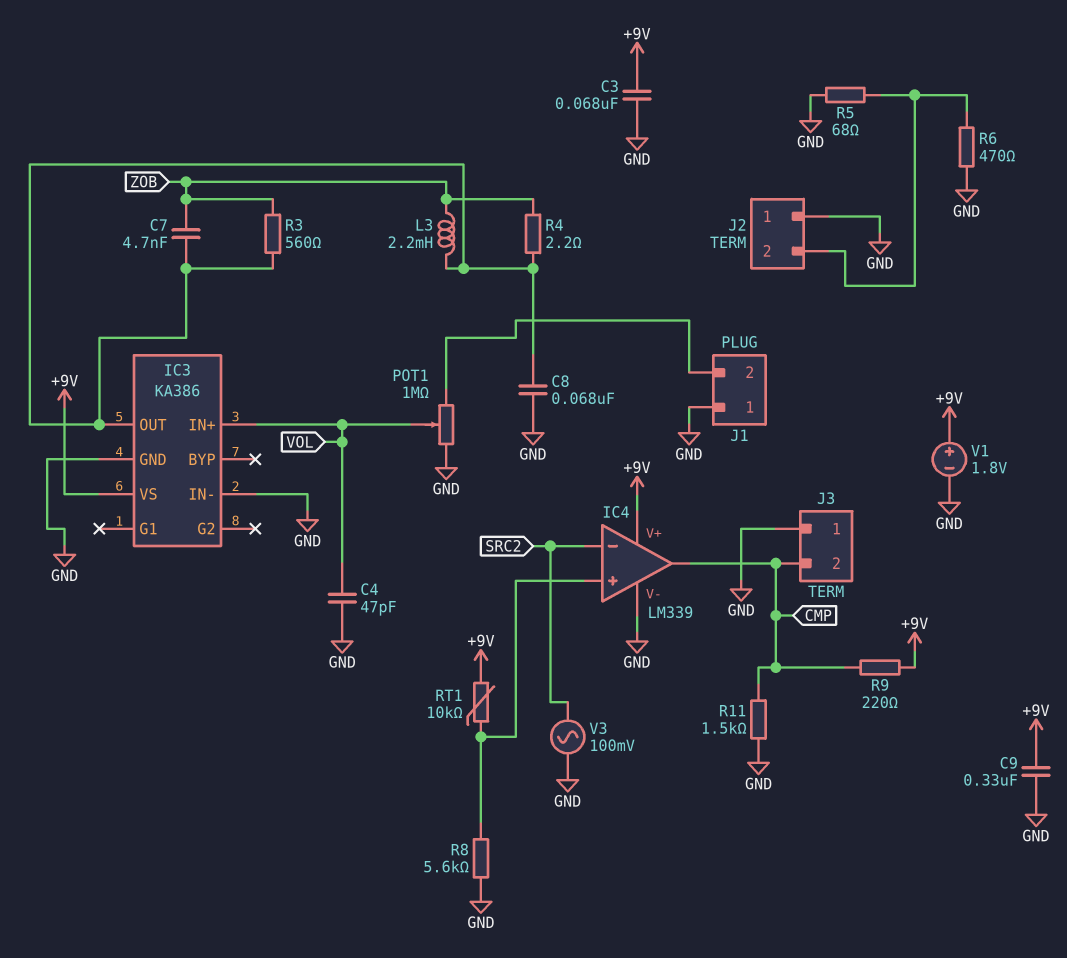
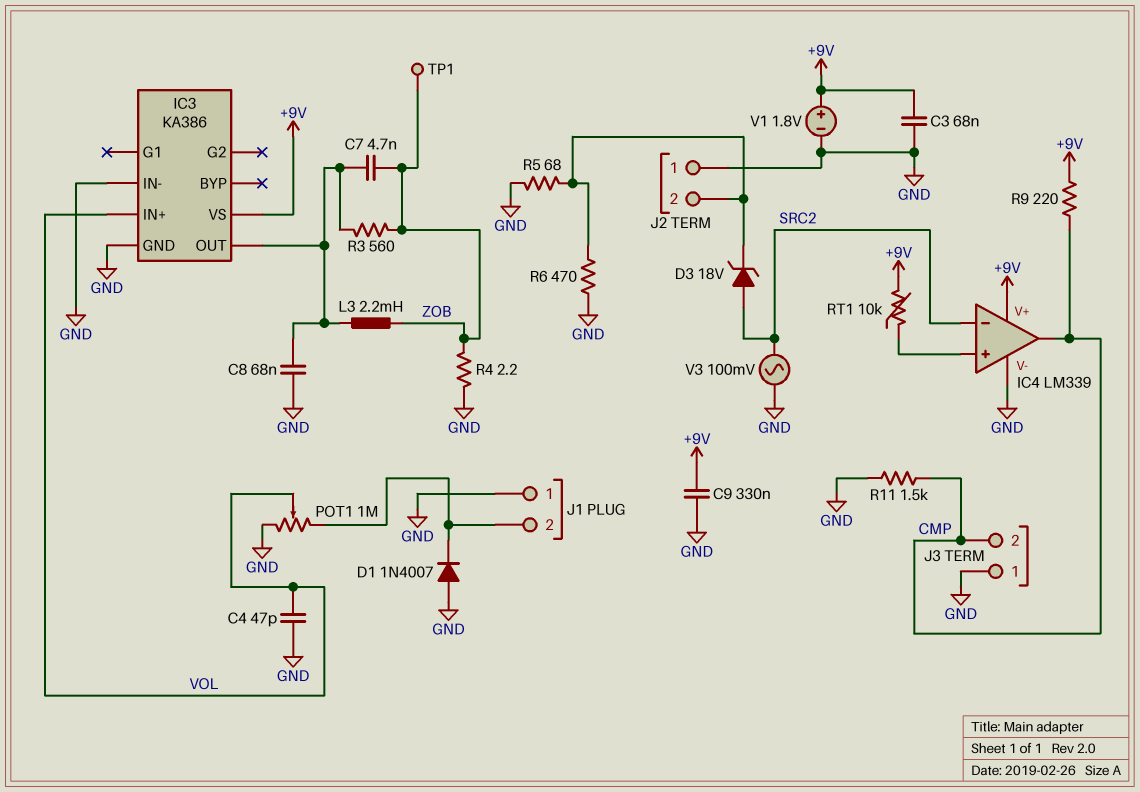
D1: none -> diode 1N4007 (A GND, K J1/2)
D3: none -> zener 18V (A SRC2, K J2/2)
R4: 2.2 (IC3/OUT, ZOB) -> 2.2 (GND, ZOB)
R8: 5.6k (GND, IC4/in+) -> none
TP1: none -> test point (ZOB)

